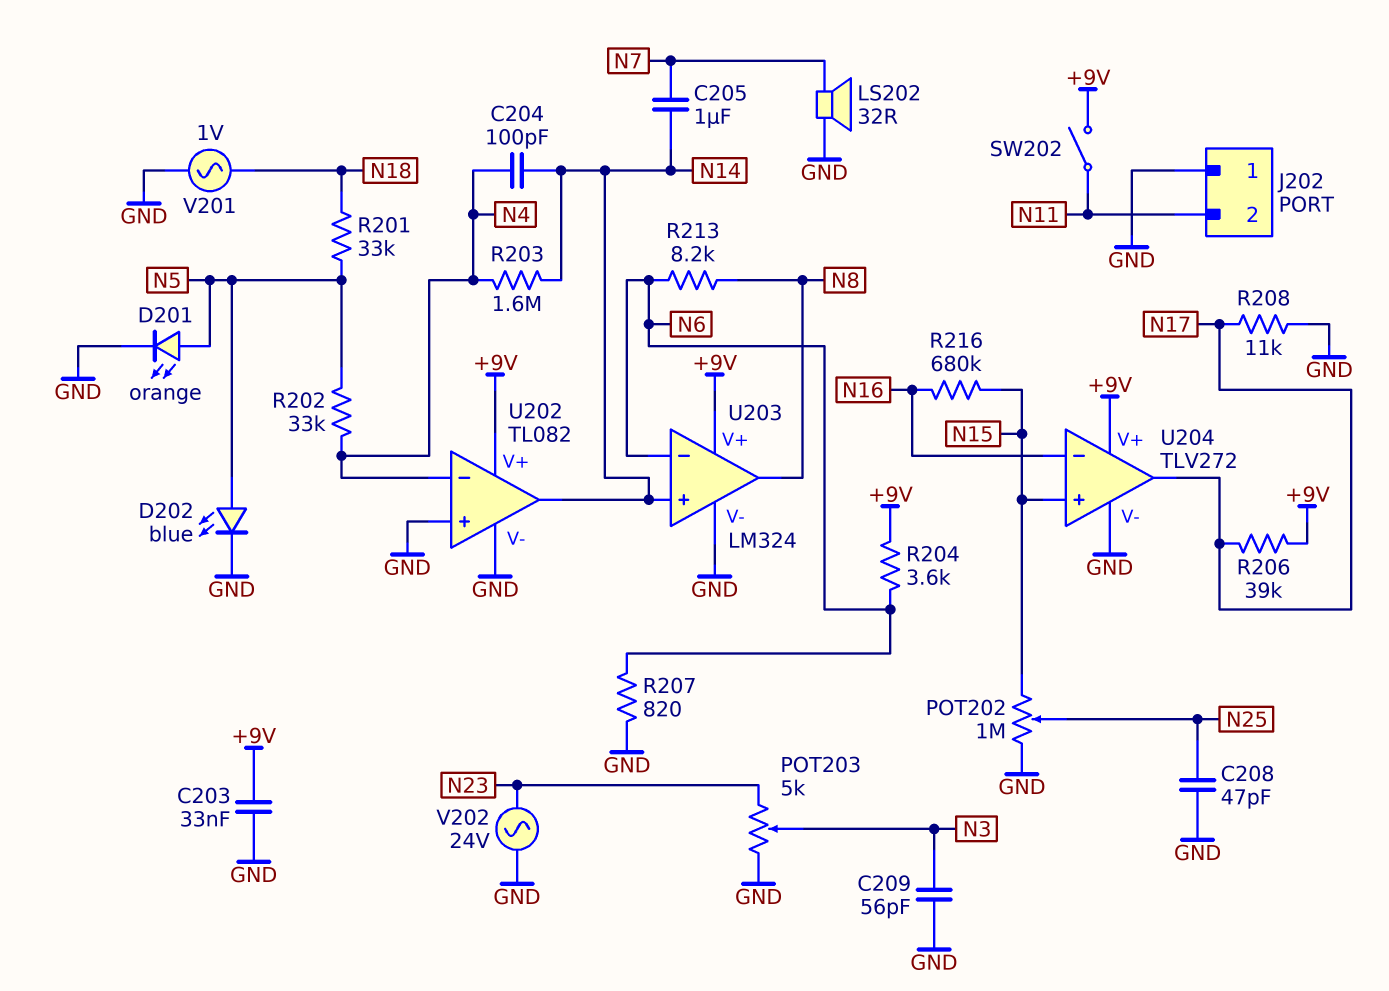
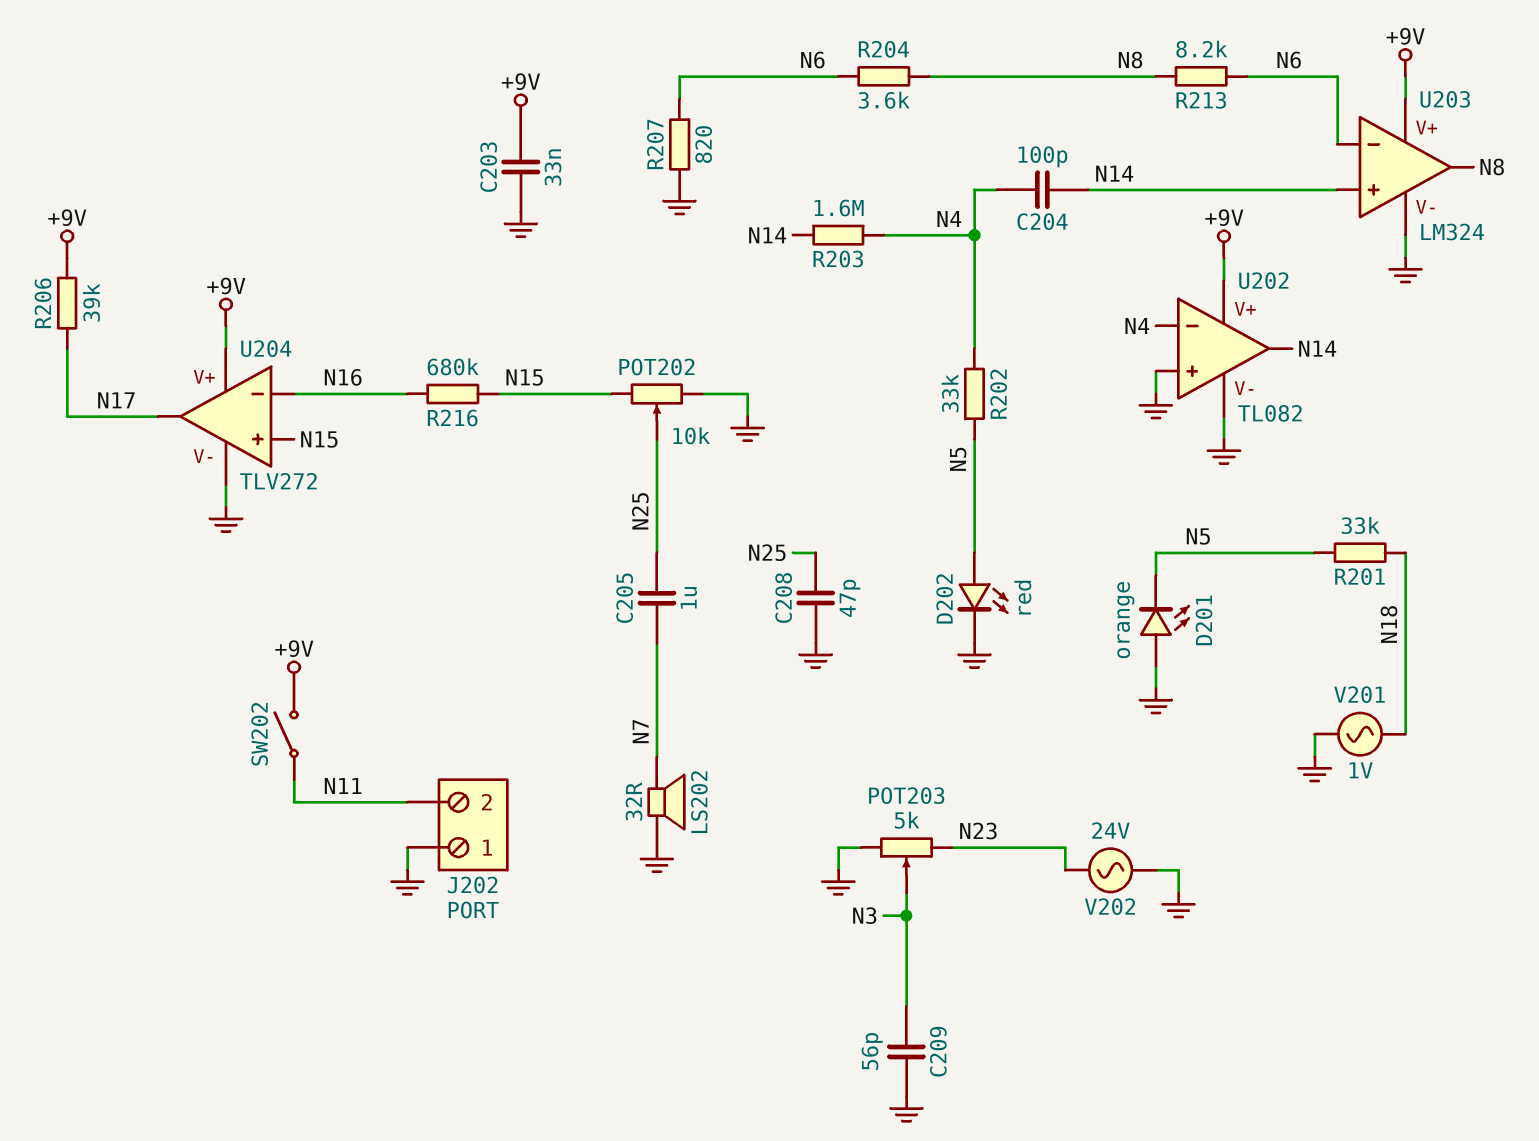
C205: 1uF (N7, N14) -> 1uF (N7, N25)
D201: LED orange (A N5, K GND) -> LED orange (A GND, K N5)
D202: LED blue (A N5, K GND) -> LED red (A N5, K GND)
POT202: 1M (GND, N15, wiper N25) -> 10k (GND, N15, wiper N25)
R204: 3.6k (+9V, N6) -> 3.6k (N6, N8)
R208: 11k (GND, N17) -> none

